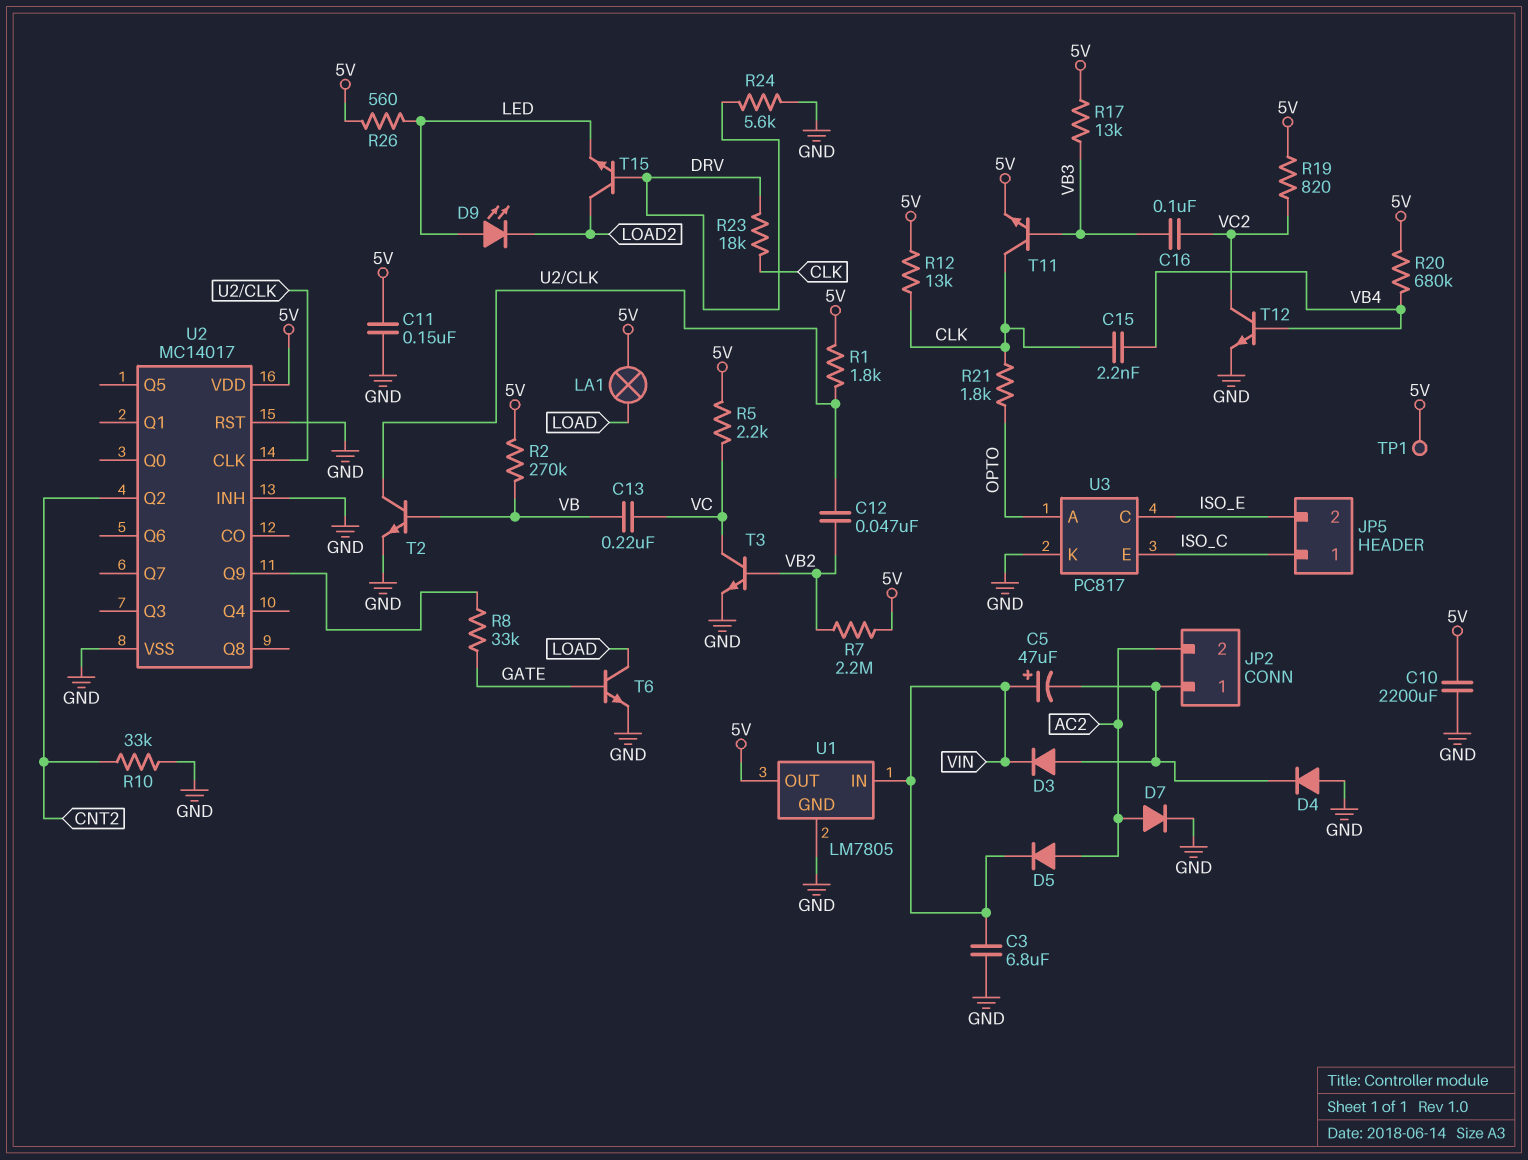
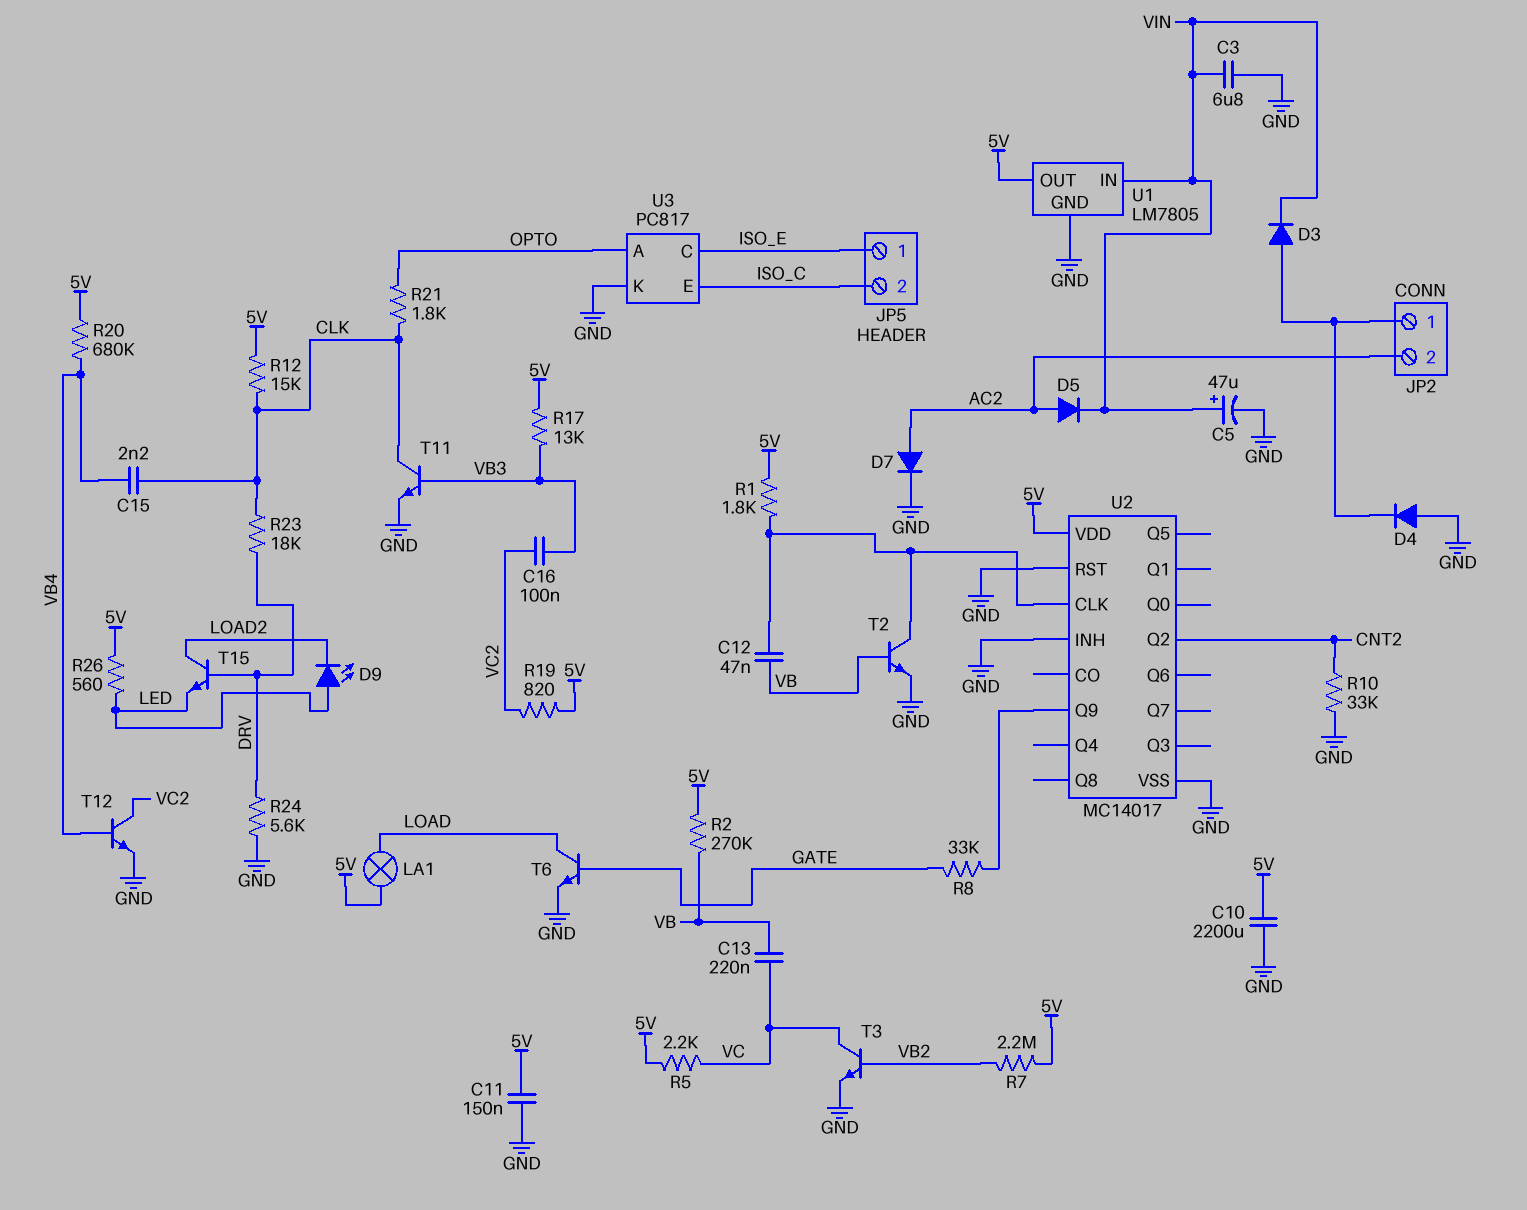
C5: 47uF (plus VIN, minus JP2/1) -> 47uF (plus VIN, minus GND)
C12: 47nF (U2/CLK, VB2) -> 47nF (U2/CLK, VB)
JP5 pin 1: ISO_C -> ISO_E
JP5 pin 2: ISO_E -> ISO_C
R12: 13k (5V, CLK) -> 15k (5V, CLK)
T11: NPN (B VB3, C CLK, E 5V) -> NPN (B VB3, C CLK, E GND)
TP1: test point (5V) -> none

